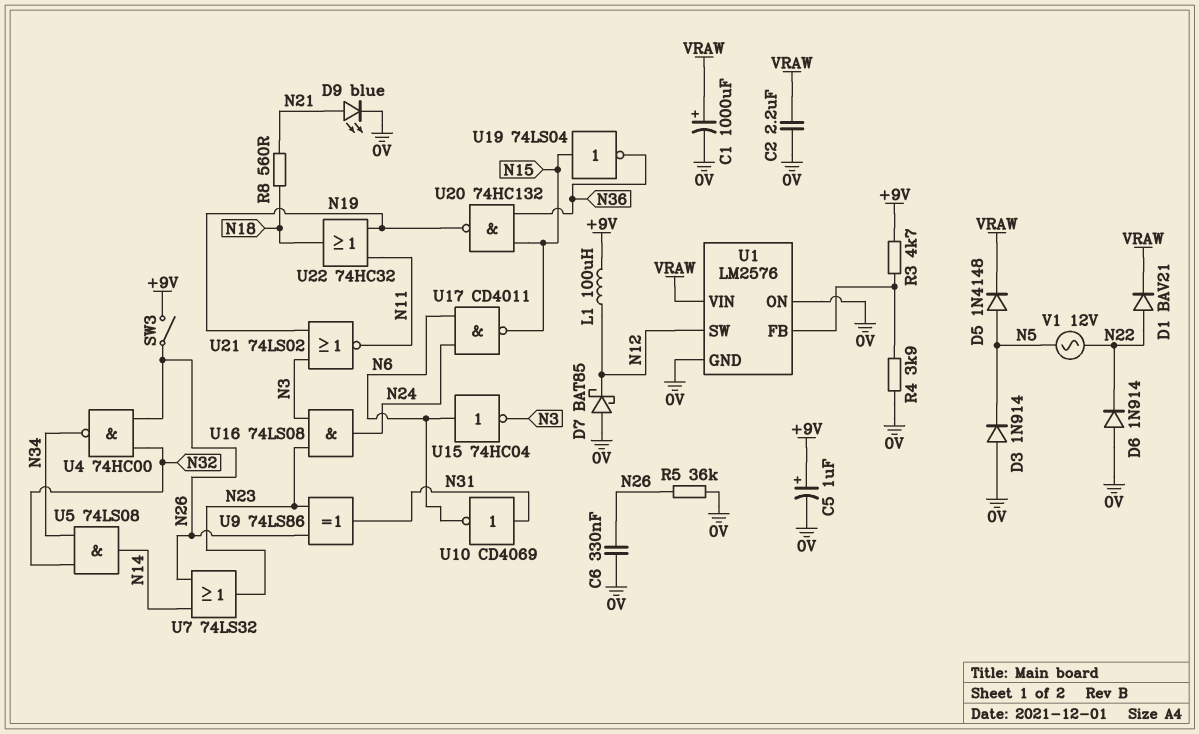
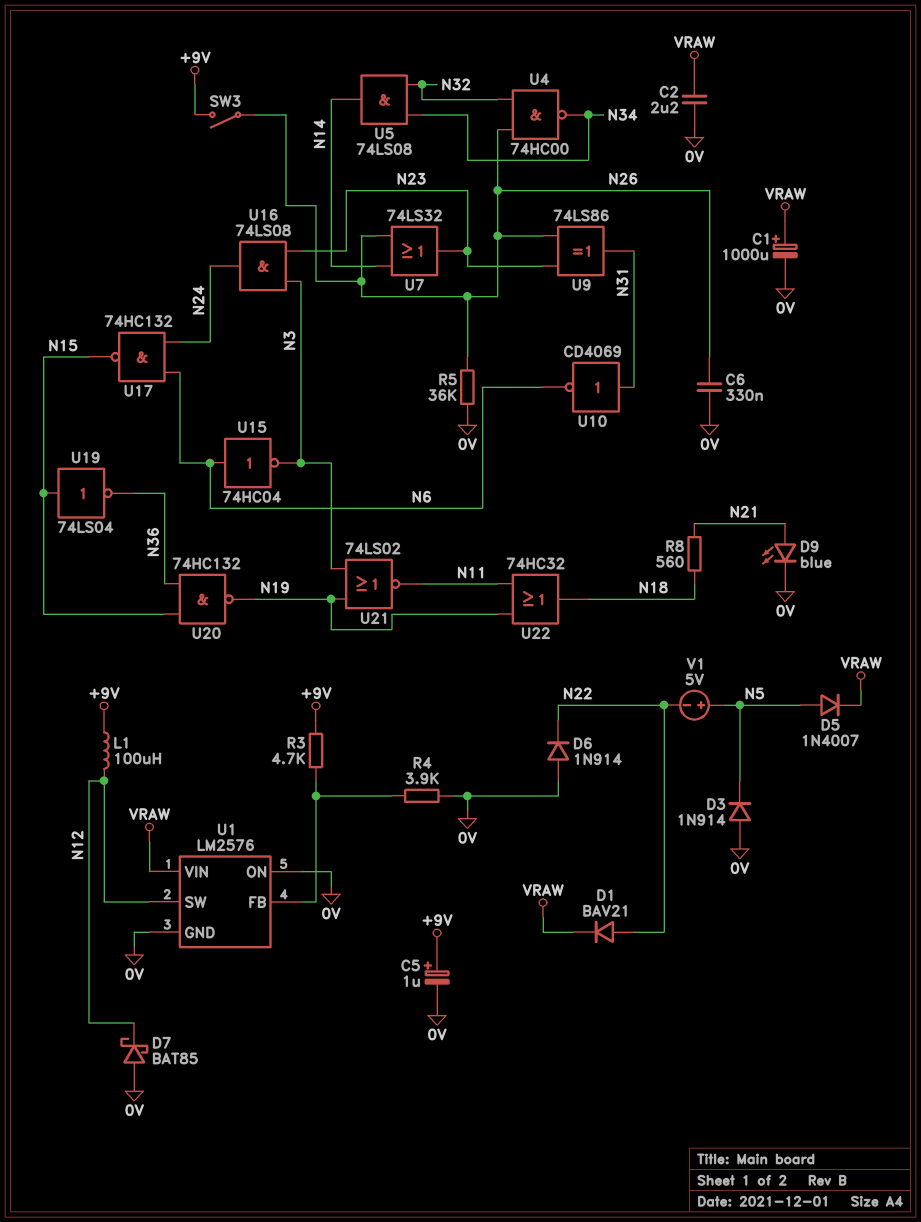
D5: diode 1N4148 (A N5, K VRAW) -> diode 1N4007 (A N5, K VRAW)
U17: NAND CD4011 (in N6, in N24, out N15) -> NAND 74HC132 (in N6, in N24, out N15)
V1: AC 12V (N5, N22) -> 5V (plus N5, minus N22)

